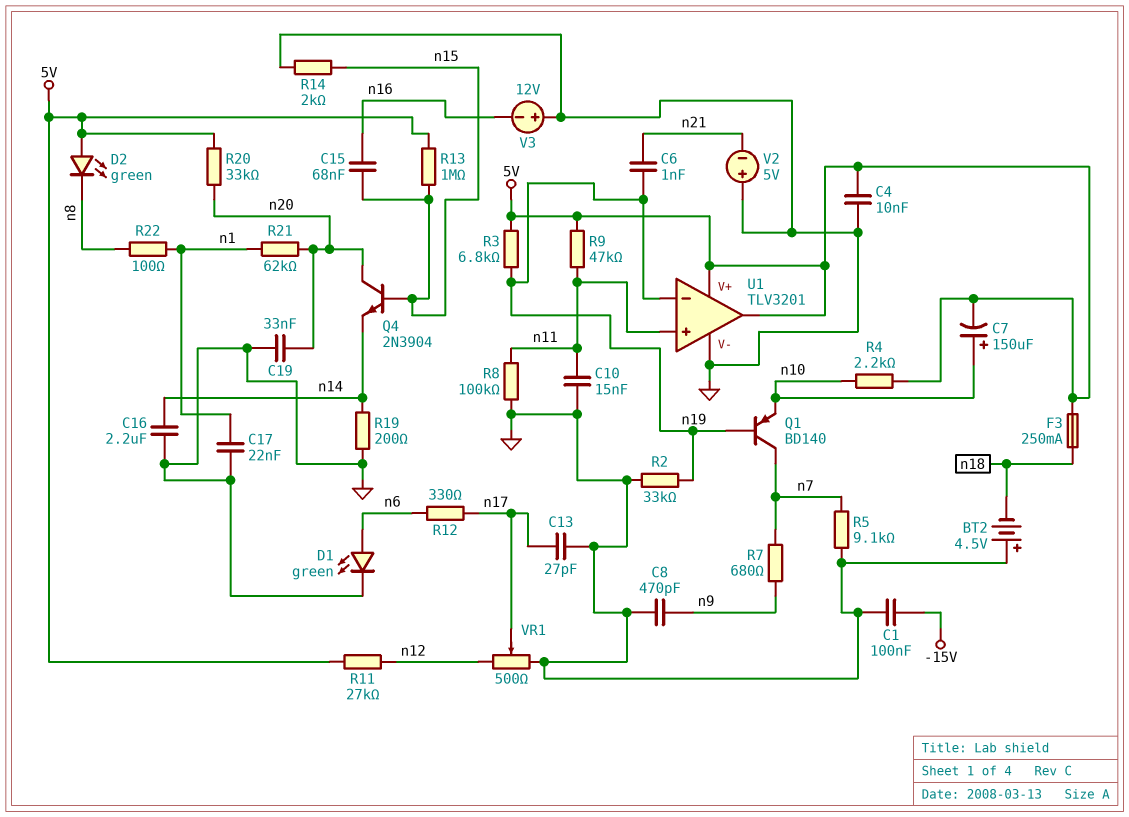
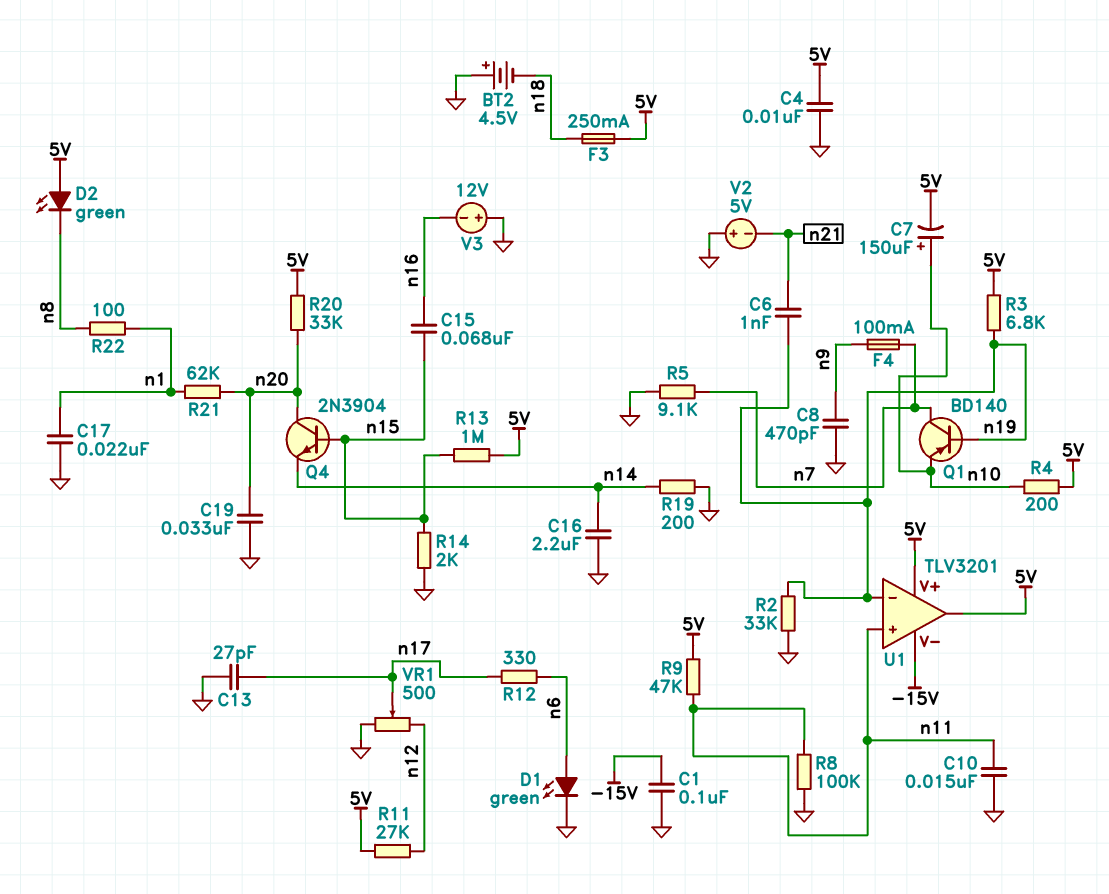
F4: none -> 100mA (n7, n9)
R4: 2.2k (5V, n10) -> 200 (5V, n10)
R7: 680 (n7, n9) -> none
U1 pin V-: GND -> -15V

